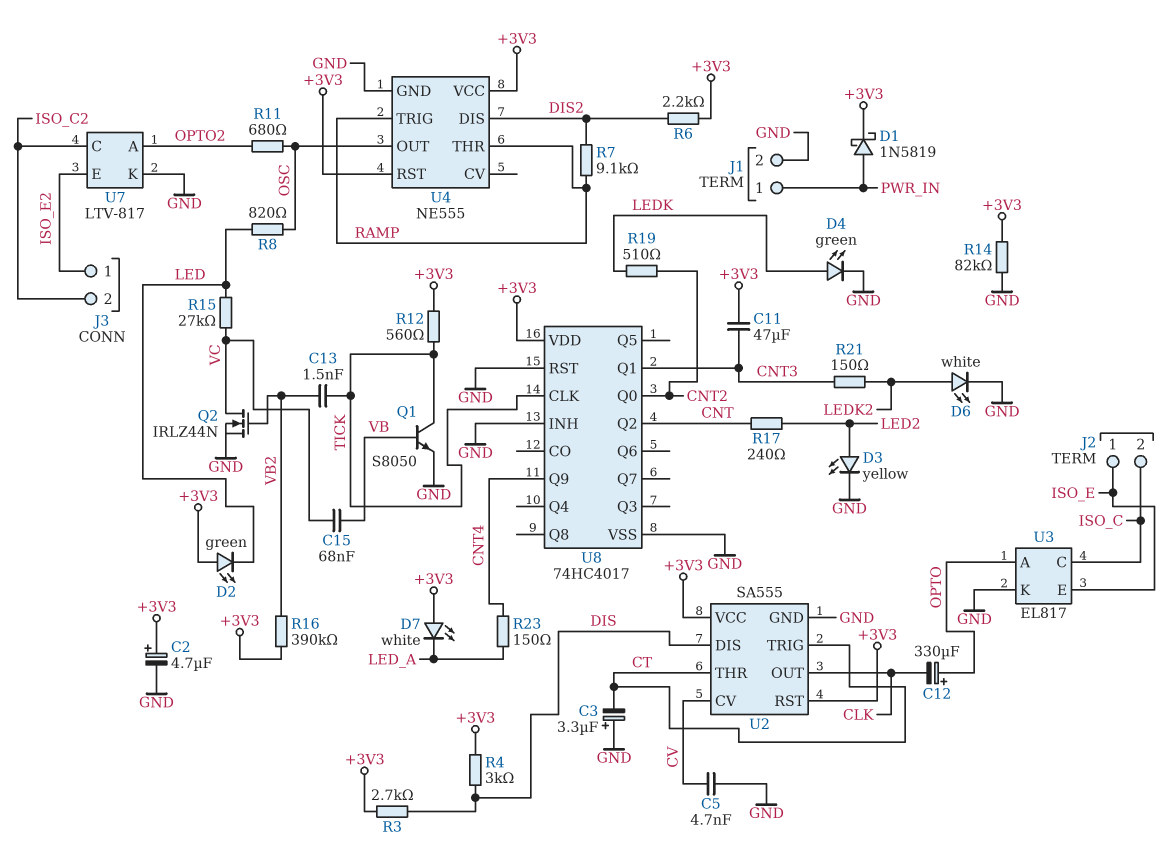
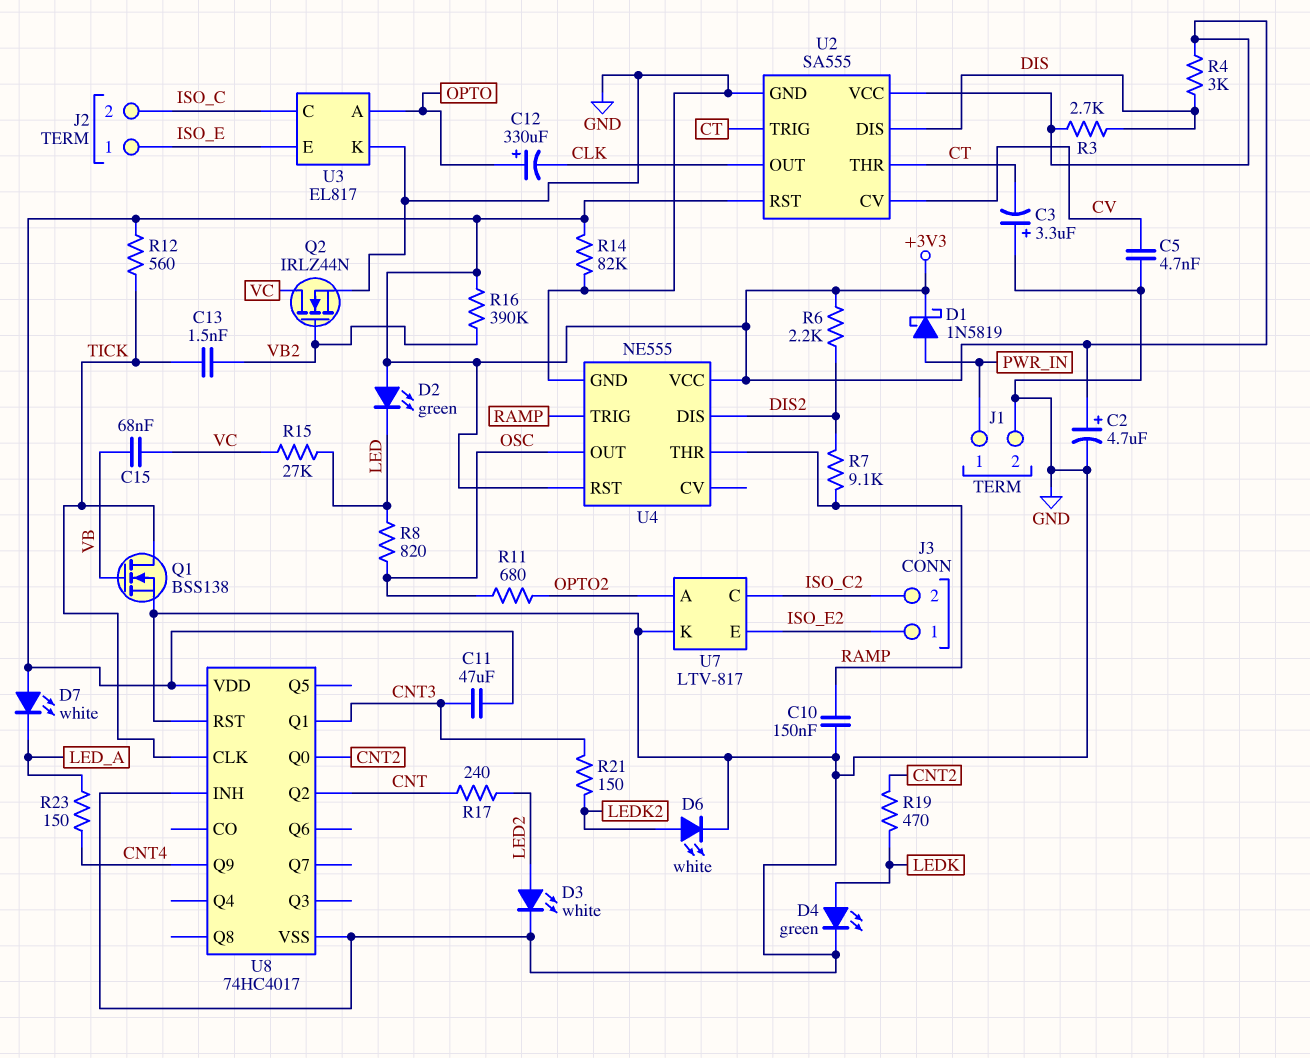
C10: none -> 150nF (GND, RAMP)
D3: LED yellow (A LED2, K GND) -> LED white (A LED2, K GND)
Q1: NPN S8050 (B VB, C TICK, E GND) -> NMOS BSS138 (G VB, D TICK, S GND)
R19: 510 (CNT2, LEDK) -> 470 (CNT2, LEDK)

